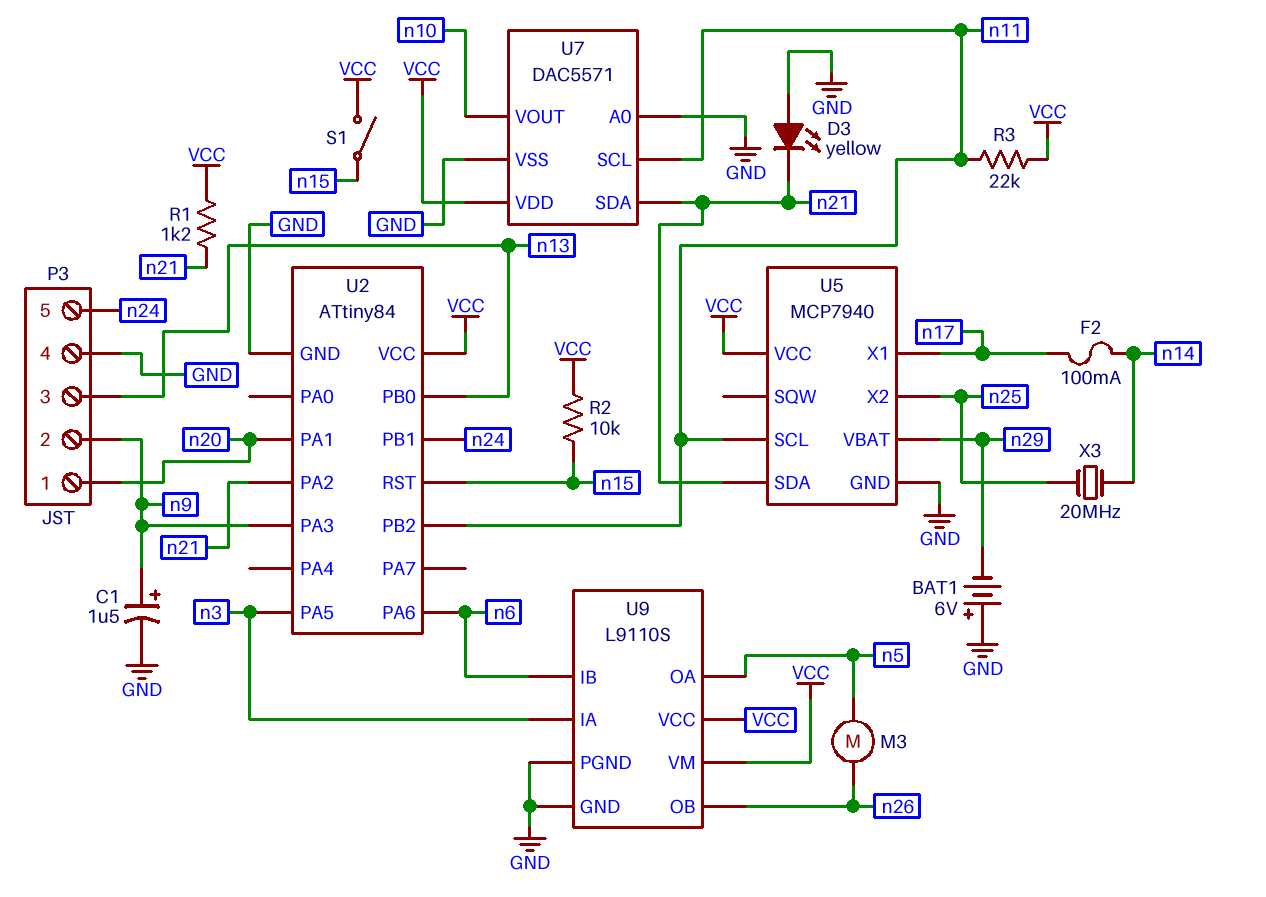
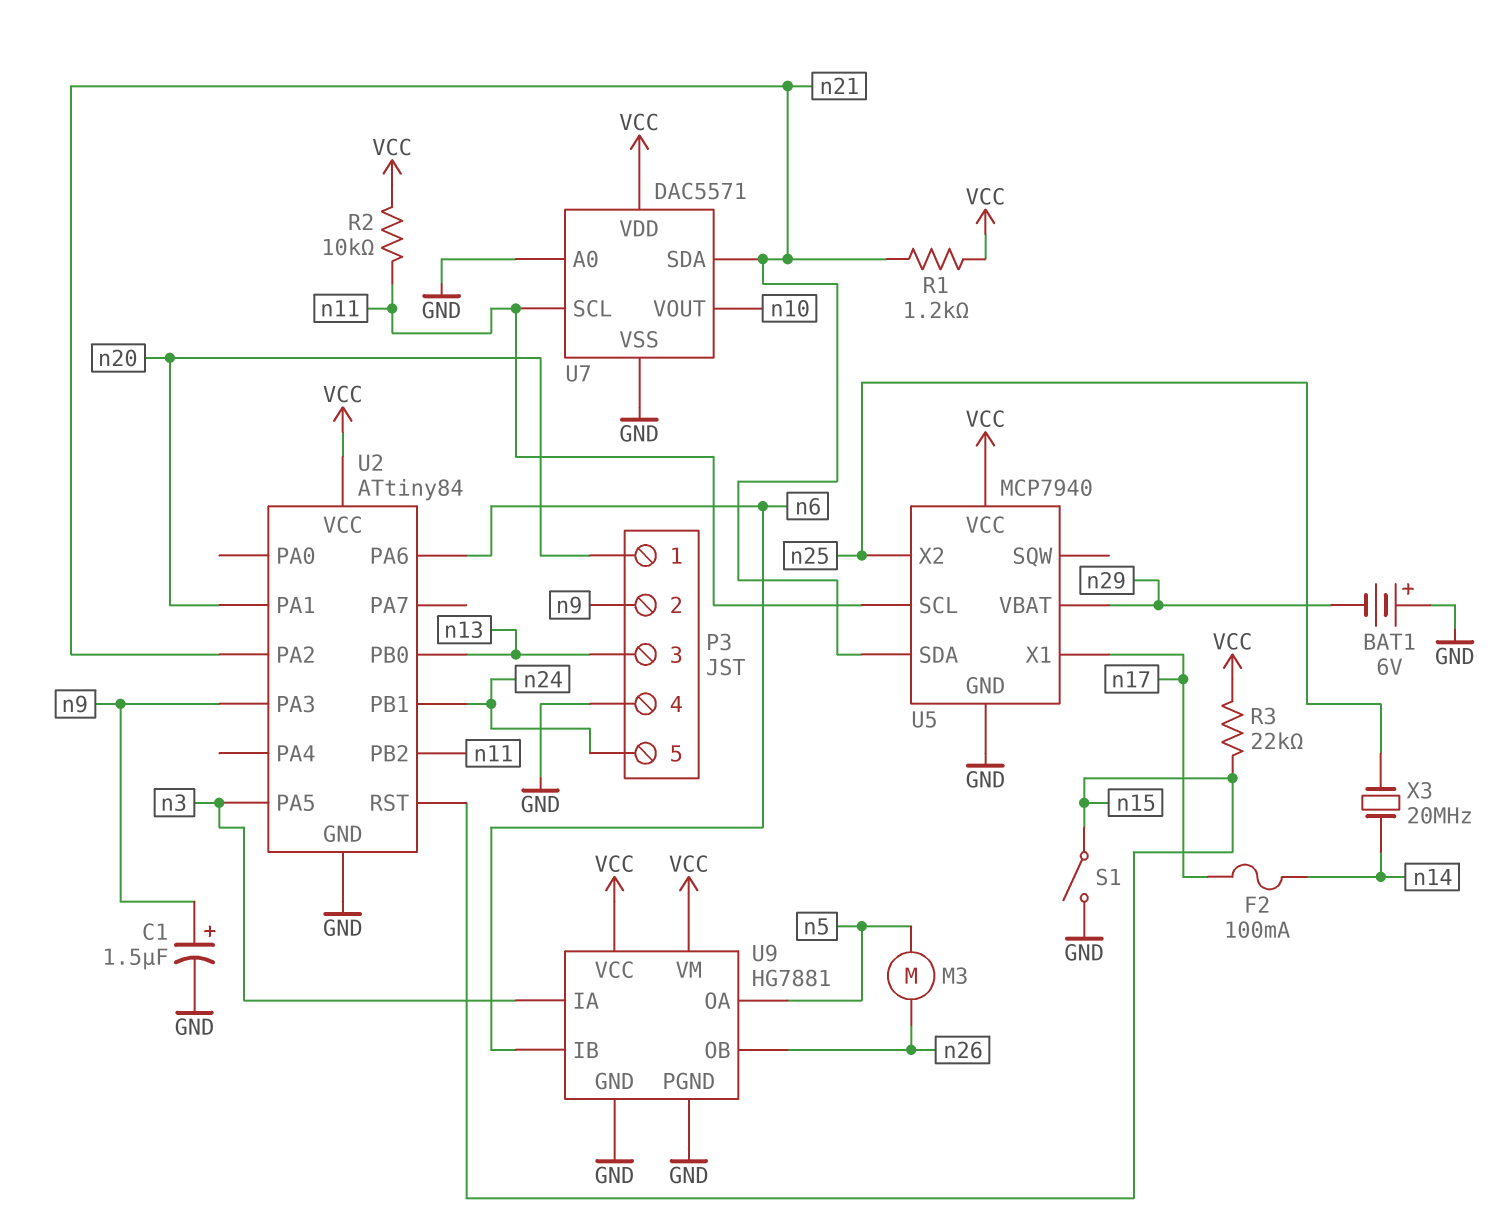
D3: LED yellow (A GND, K n21) -> none
R2: 10k (VCC, n15) -> 10k (VCC, n11)
R3: 22k (VCC, n11) -> 22k (VCC, n15)
S1: switch (VCC, n15) -> switch (GND, n15)
U9: L9110S -> HG7881

